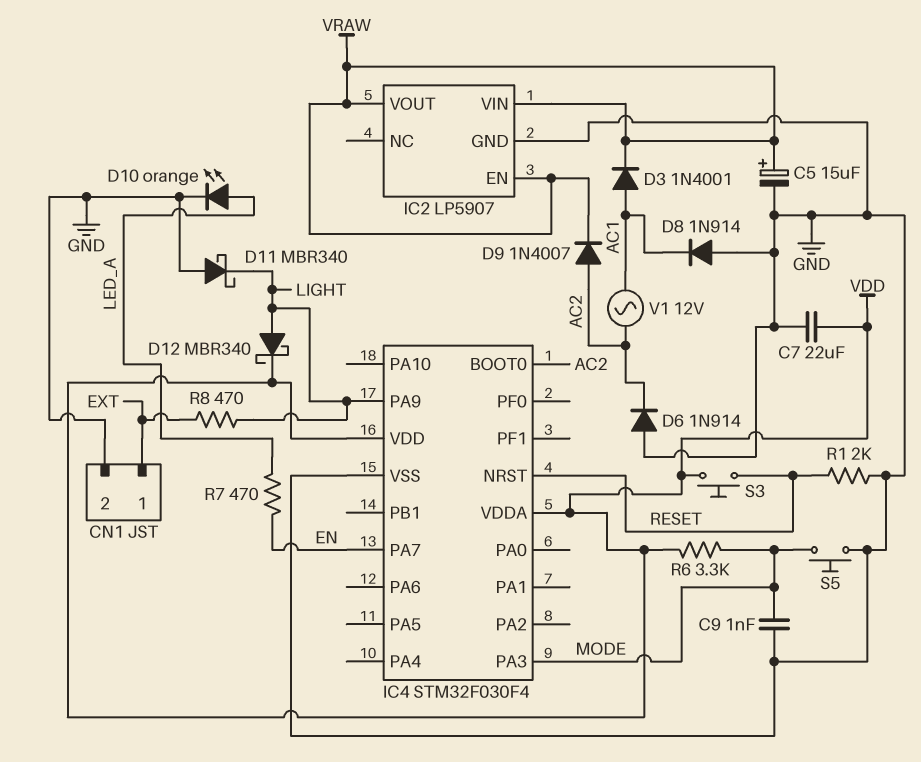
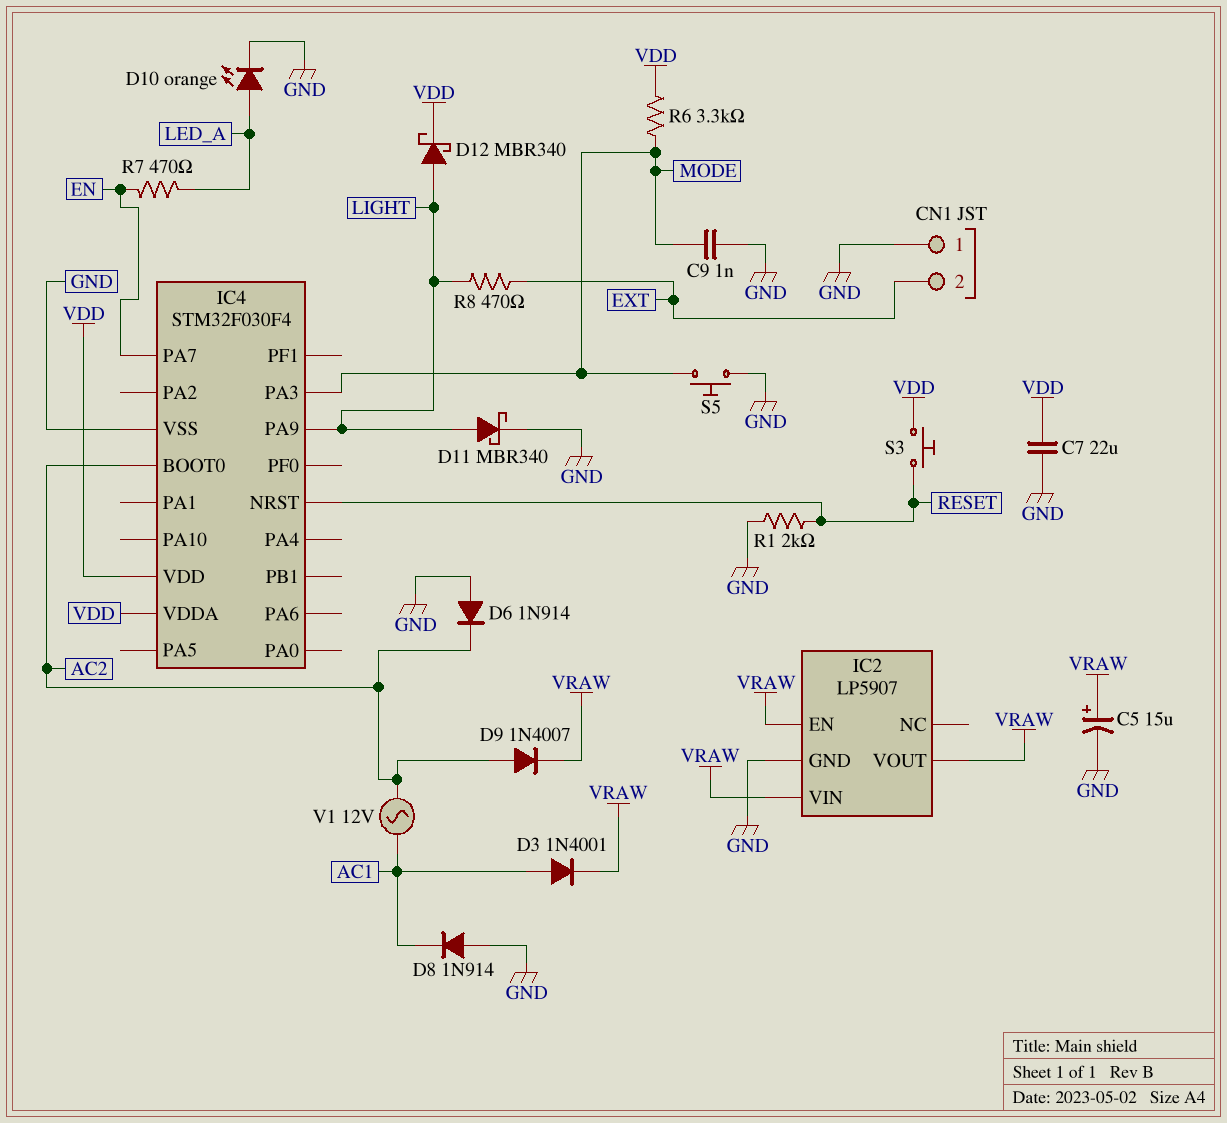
CN1 pin 1: EXT -> GND
CN1 pin 2: GND -> EXT
D11: schottky MBR340 (A GND, K LIGHT) -> schottky MBR340 (A LIGHT, K GND)

